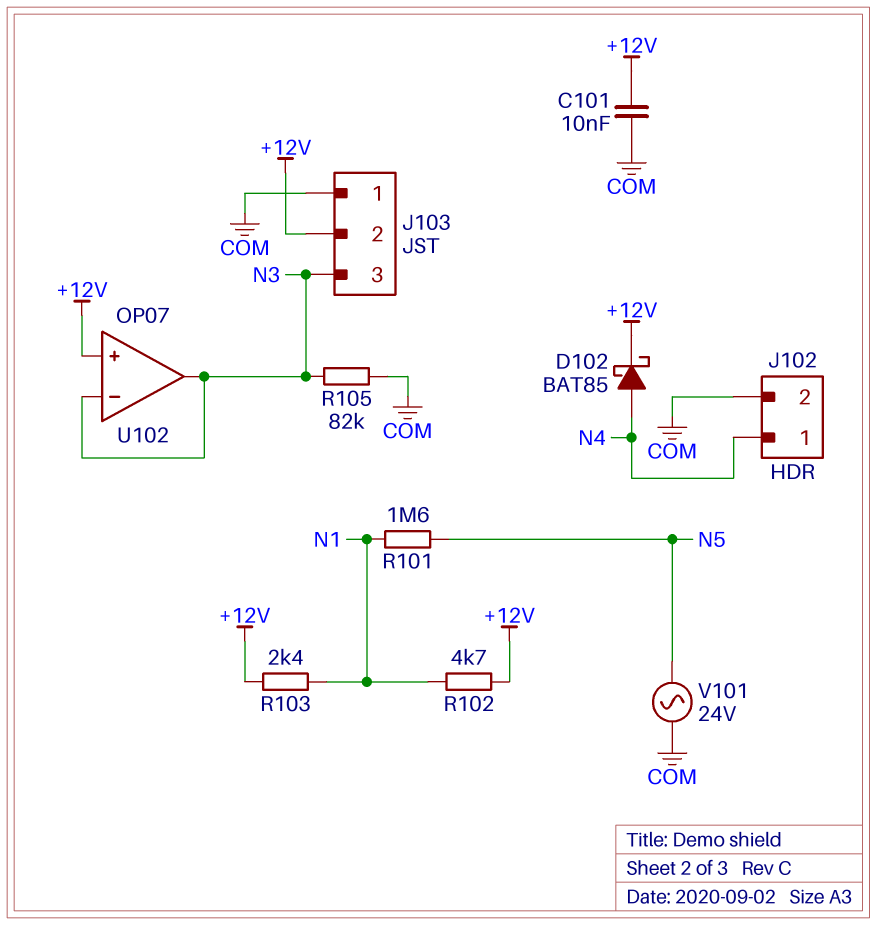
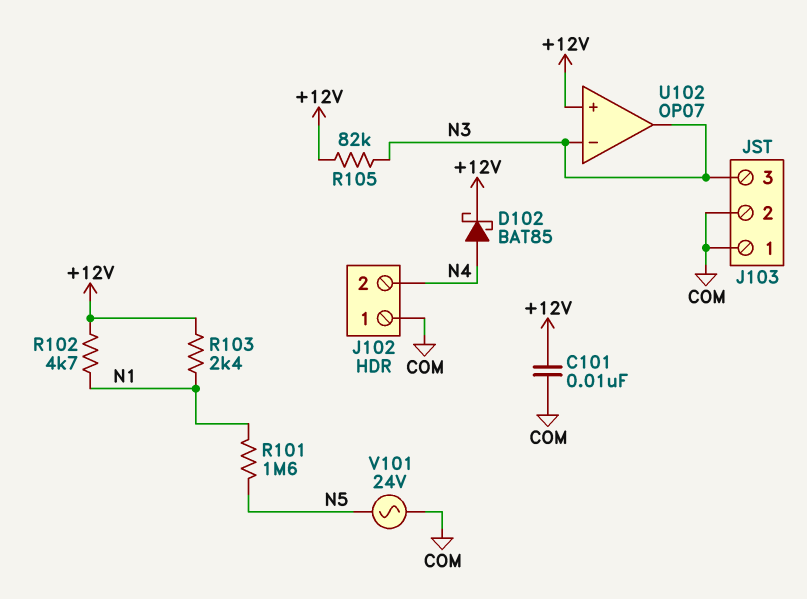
J102 pin 1: N4 -> COM
J102 pin 2: COM -> N4
J103 pin 2: +12V -> COM
R105: 82k (COM, N3) -> 82k (+12V, N3)

